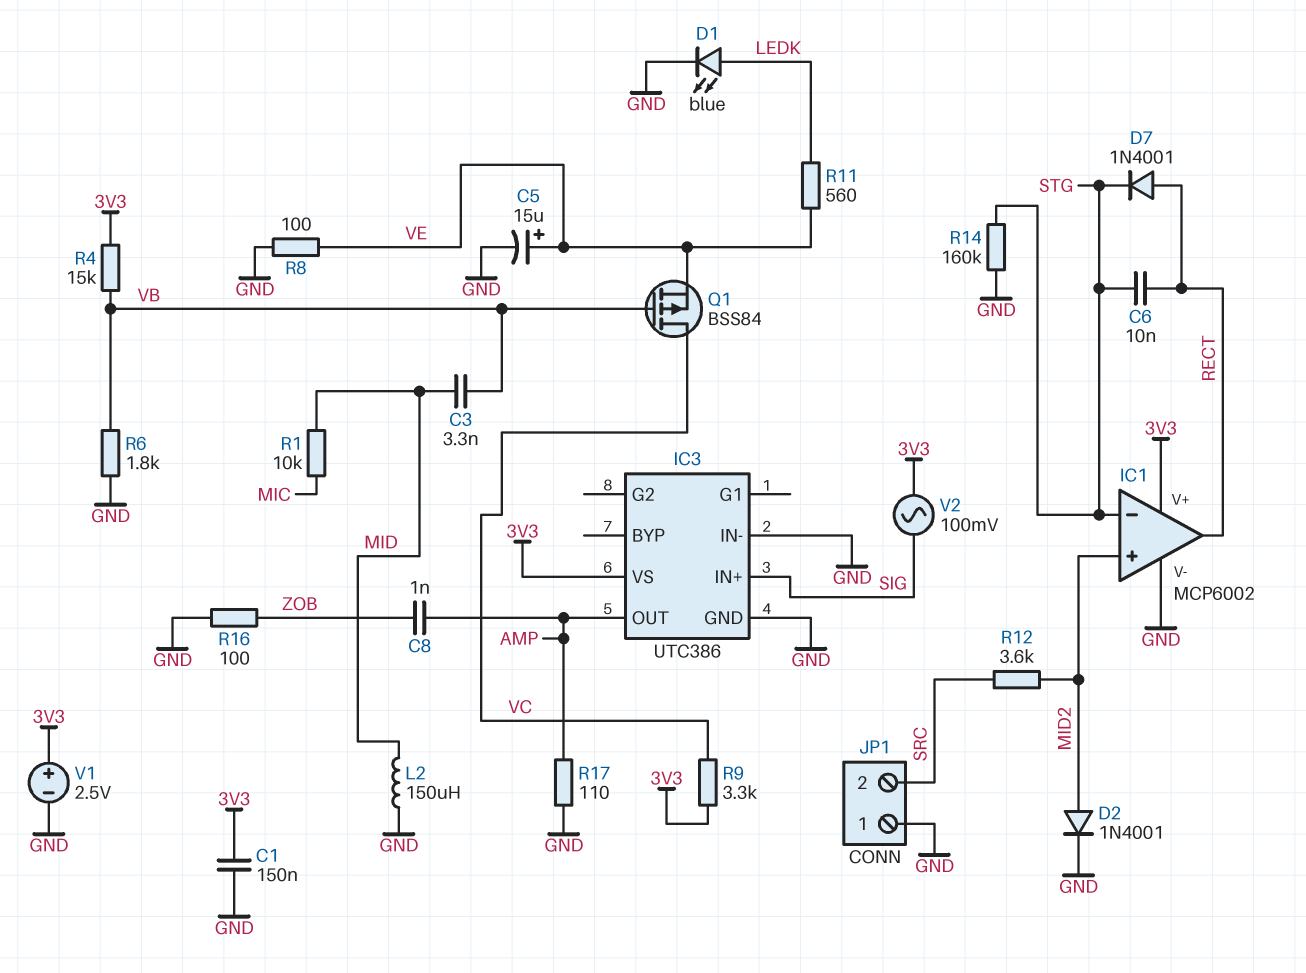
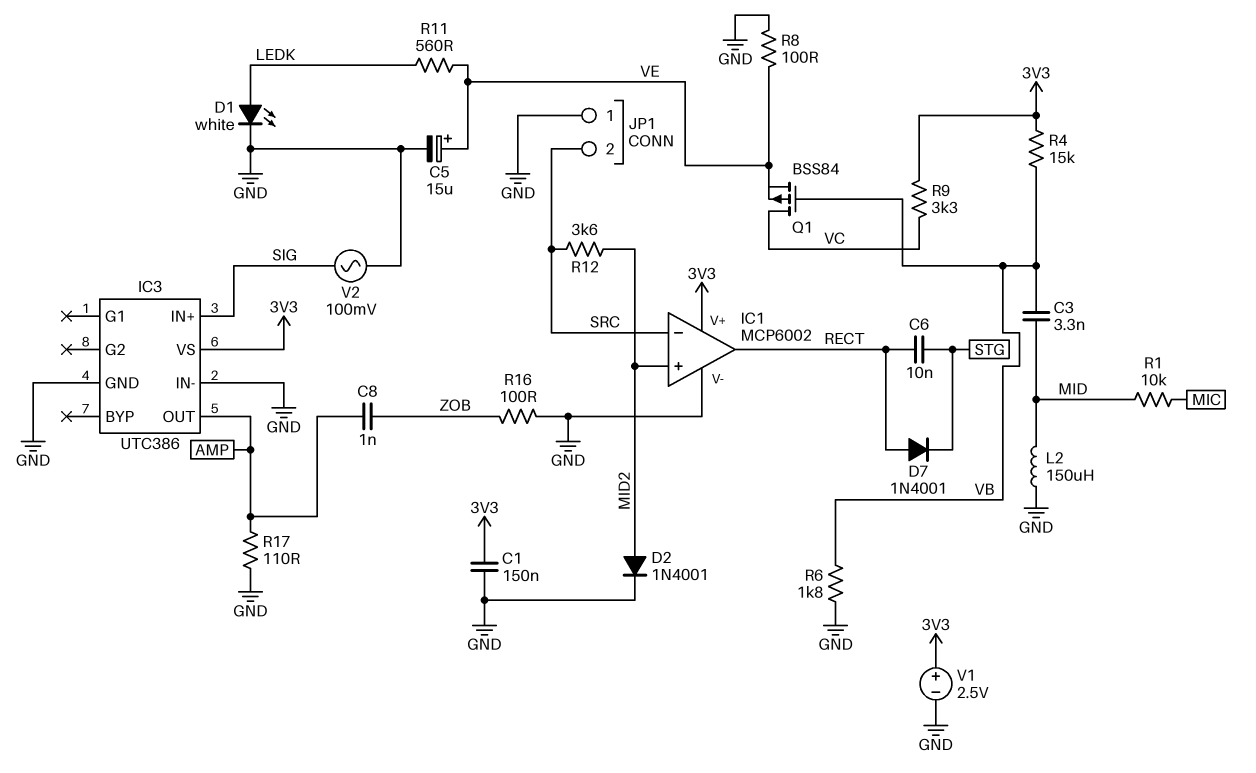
D1: LED blue (A LEDK, K GND) -> LED white (A LEDK, K GND)
IC1 pin in-: STG -> SRC
R14: 160k (GND, STG) -> none
V2: AC 100mV (3V3, SIG) -> AC 100mV (GND, SIG)

